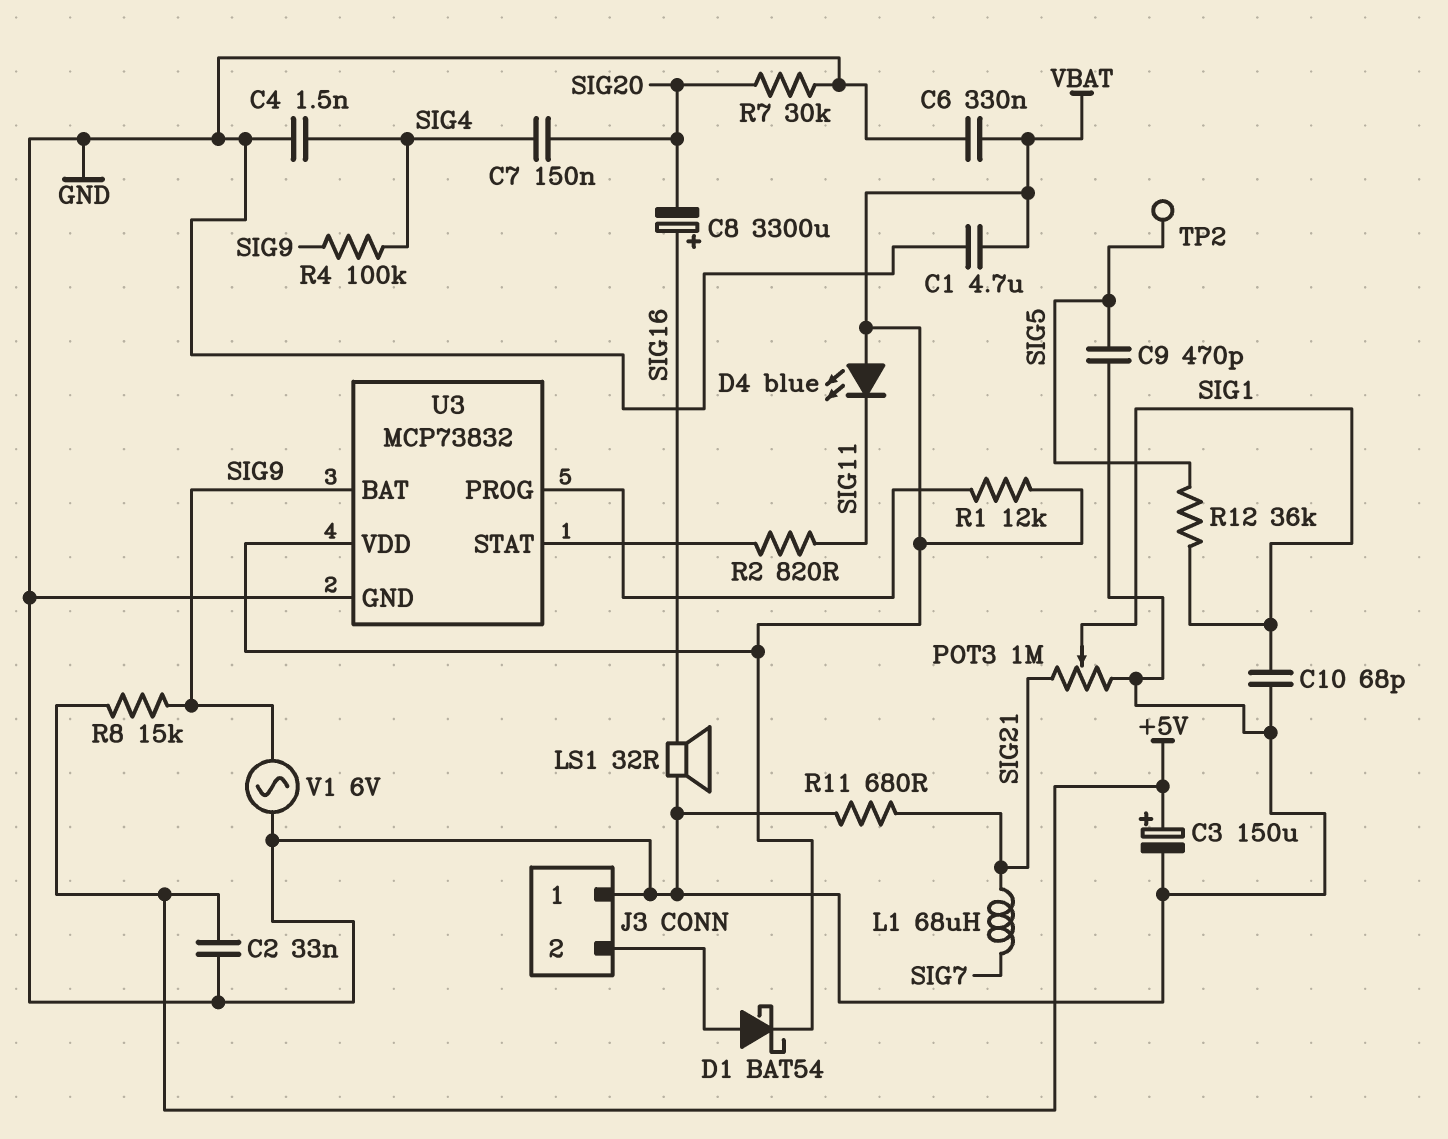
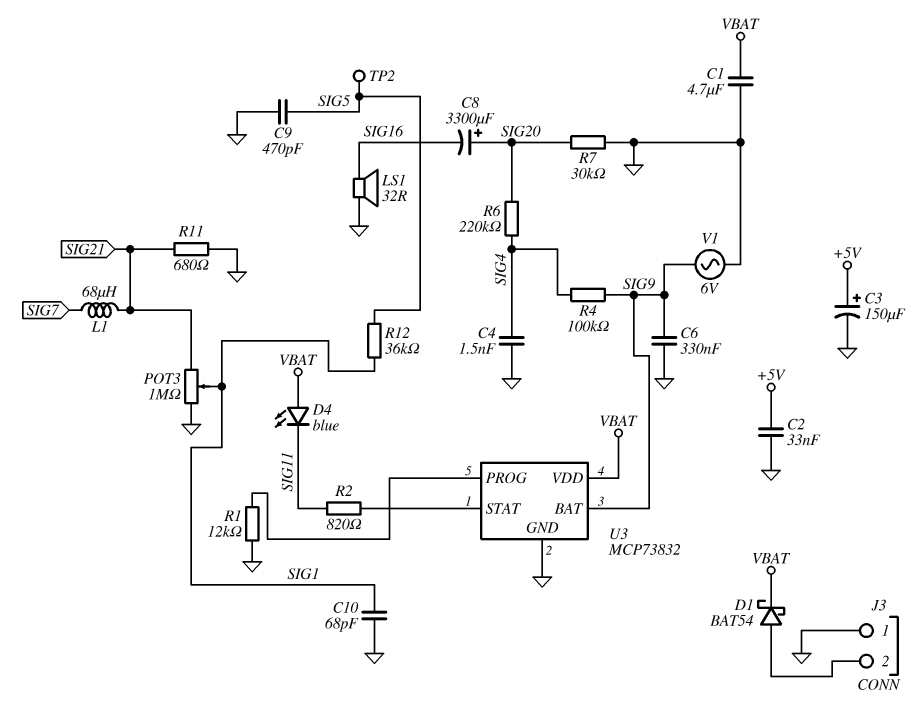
C6: 330nF (GND, VBAT) -> 330nF (GND, SIG9)
C7: 150nF (SIG4, SIG20) -> none
C8: 3300uF (plus SIG16, minus SIG20) -> 3300uF (plus SIG20, minus SIG16)
R1: 12k (U3/PROG, VBAT) -> 12k (GND, U3/PROG)
R6: none -> 220k (SIG4, SIG20)
R8: 15k (+5V, SIG9) -> none

